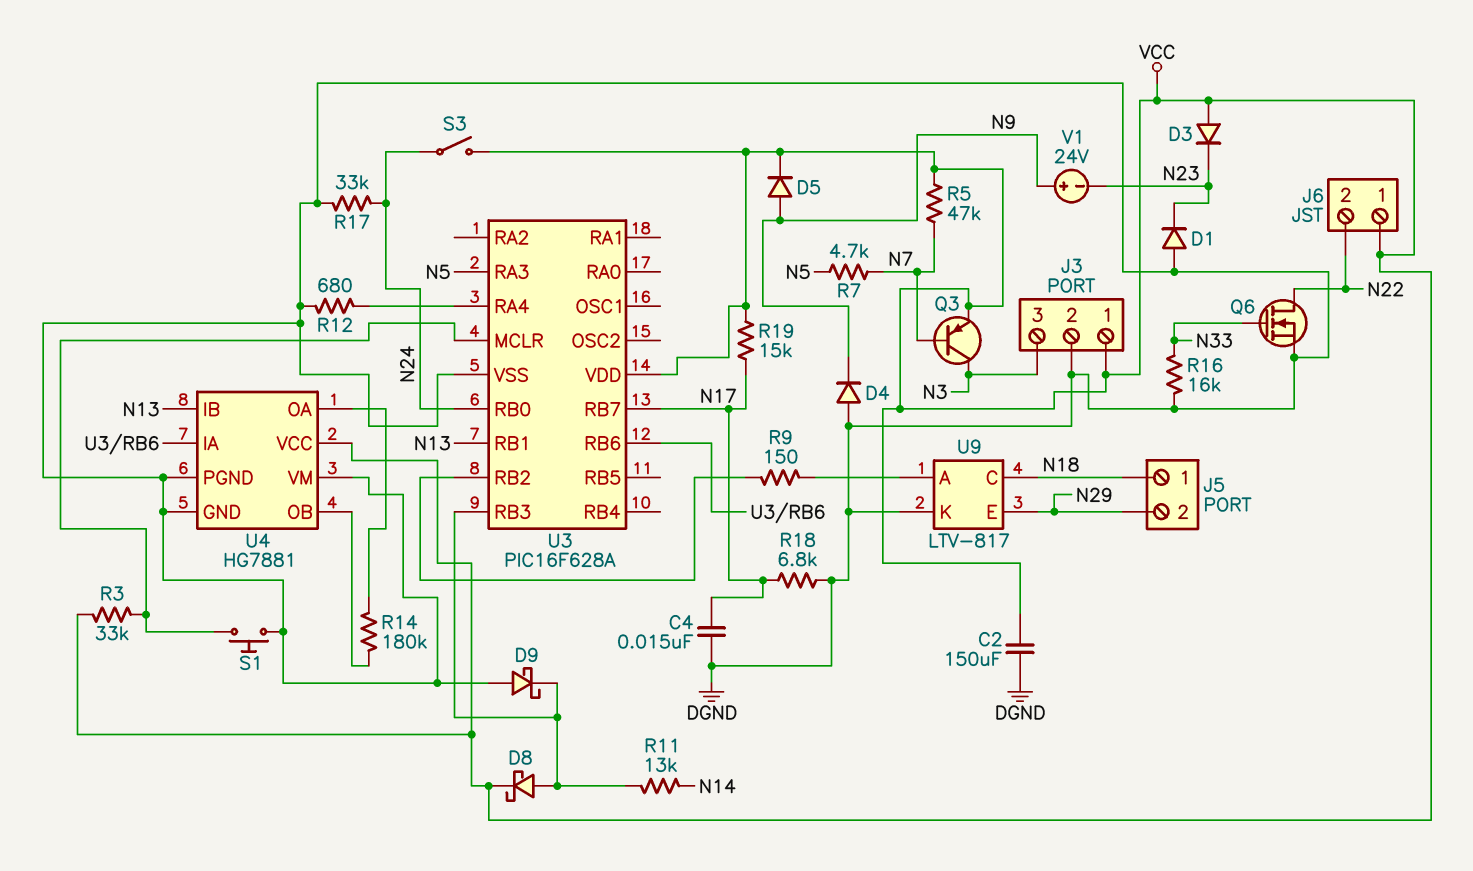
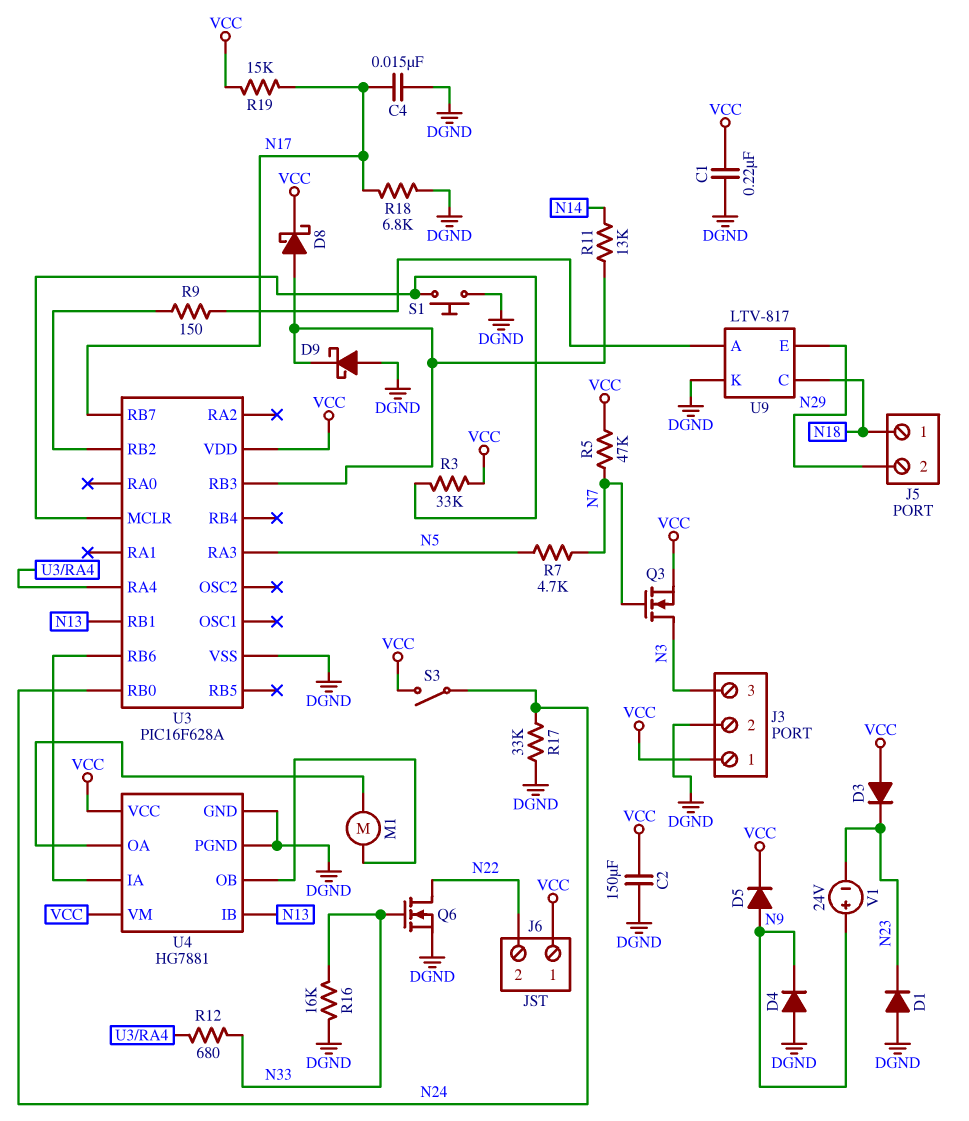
C1: none -> 220nF (DGND, VCC)
M1: none -> motor (U4/OA, U4/OB)
Q3: PNP (B N7, C N3, E VCC) -> NMOS (G N7, D N3, S VCC)
R12: 680 (DGND, U3/RA4) -> 680 (N33, U3/RA4)
R14: 180k (U4/OA, U4/OB) -> none
U4 pin VM: DGND -> VCC

